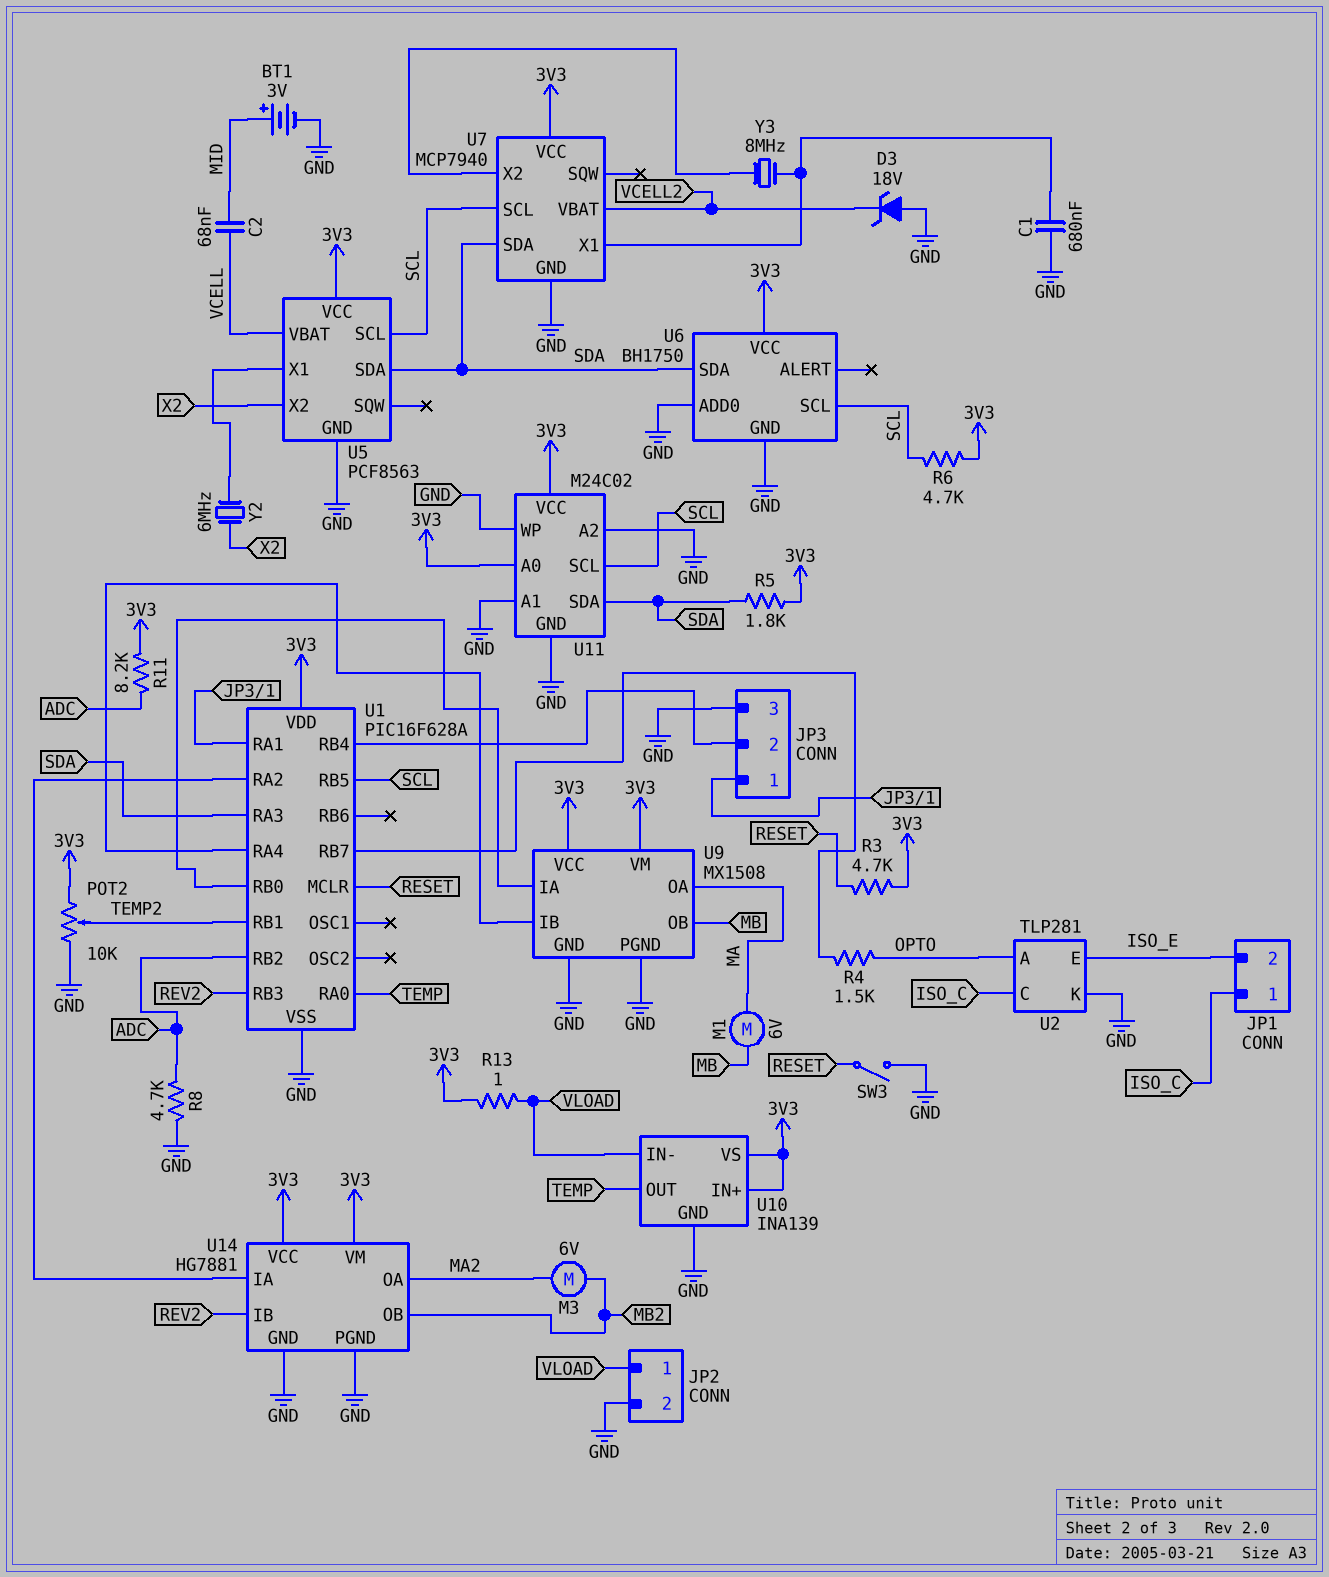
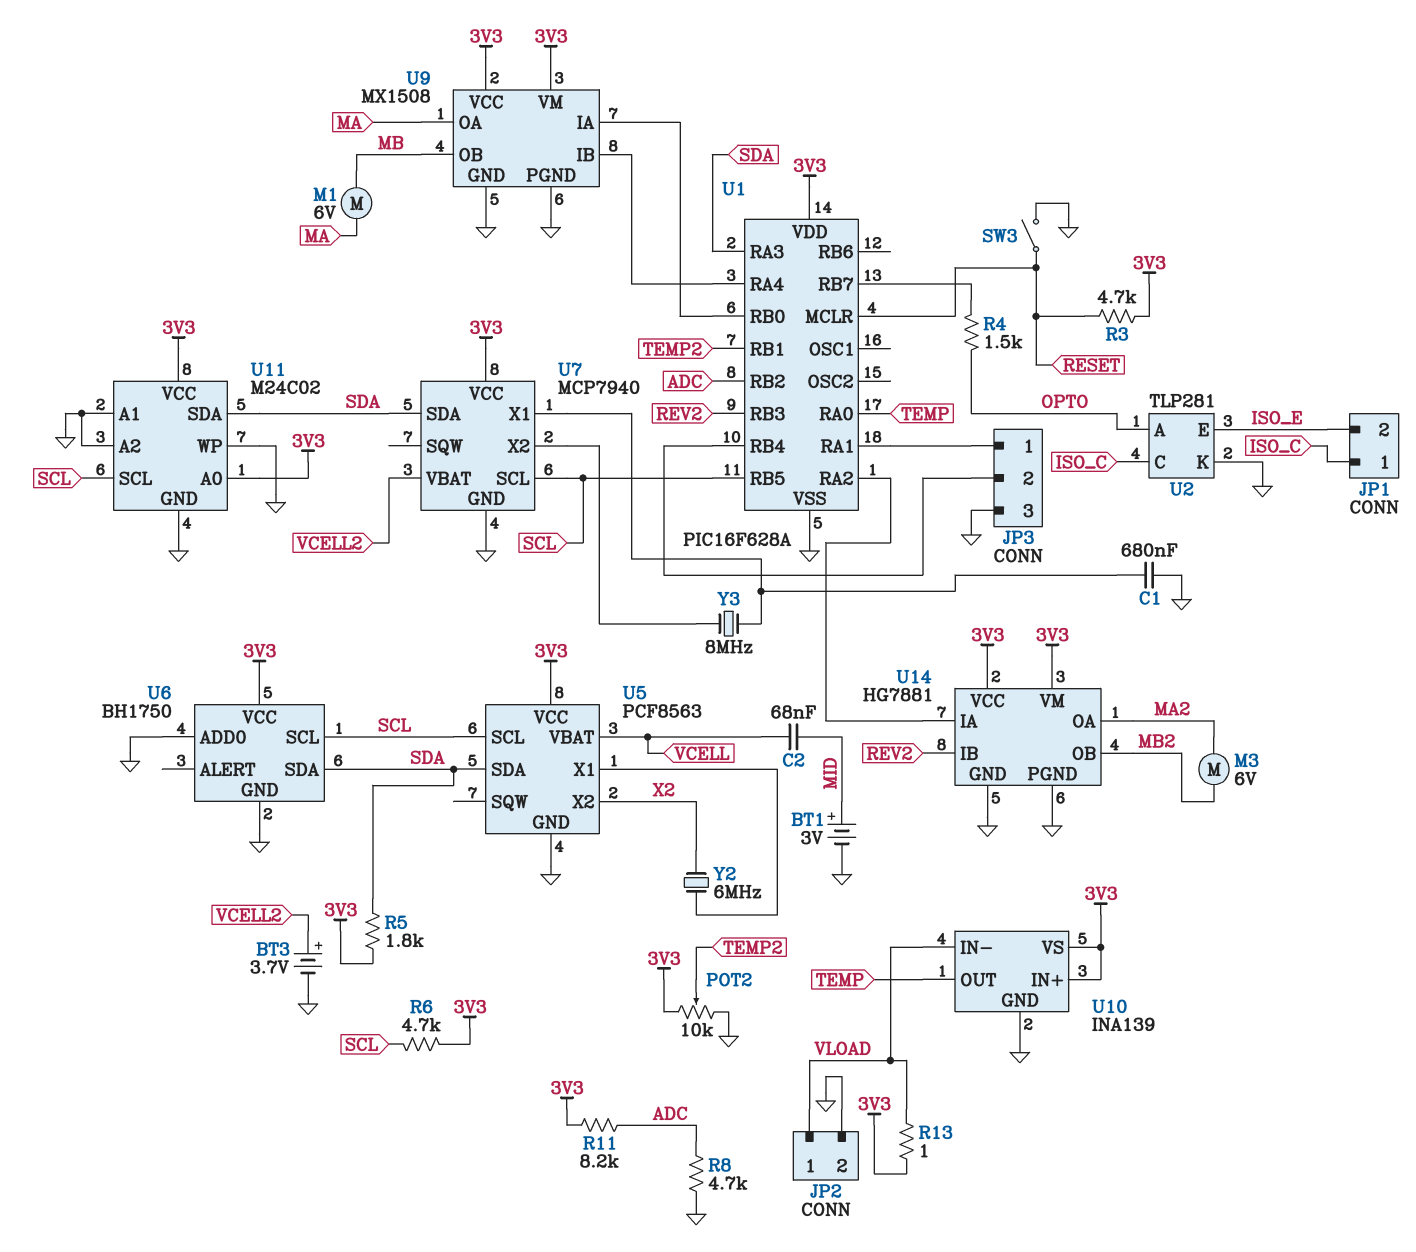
BT3: none -> 3.7V (plus VCELL2, minus GND)
D3: zener 18V (A GND, K VCELL2) -> none

